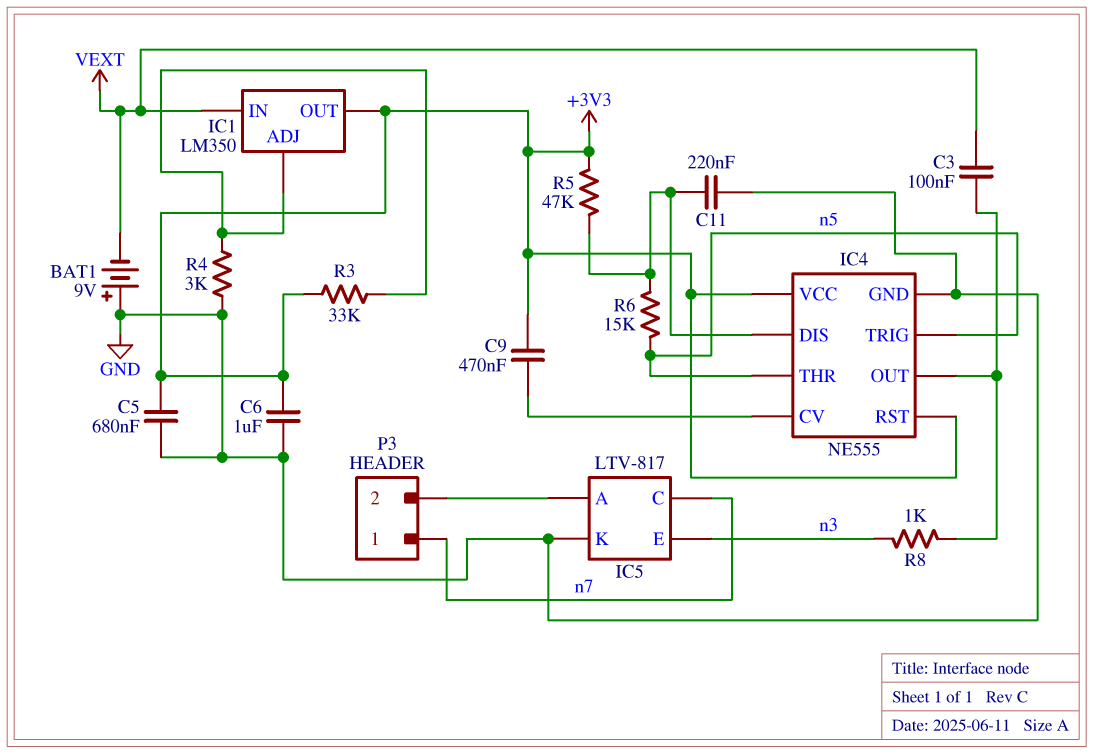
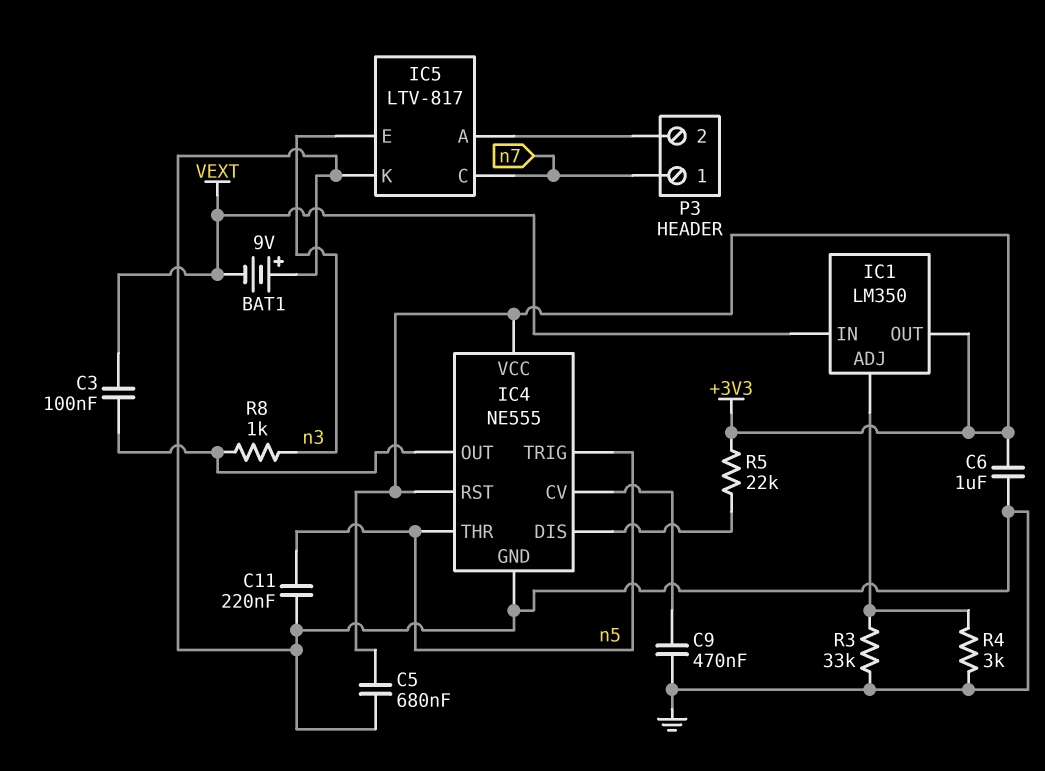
C9: 470nF (+3V3, IC4/CV) -> 470nF (GND, IC4/CV)
C11: 220nF (GND, IC4/DIS) -> 220nF (GND, n5)
R3: 33k (+3V3, IC1/ADJ) -> 33k (GND, IC1/ADJ)
R5: 47k (+3V3, IC4/DIS) -> 22k (+3V3, IC4/DIS)
R6: 15k (IC4/DIS, n5) -> none

